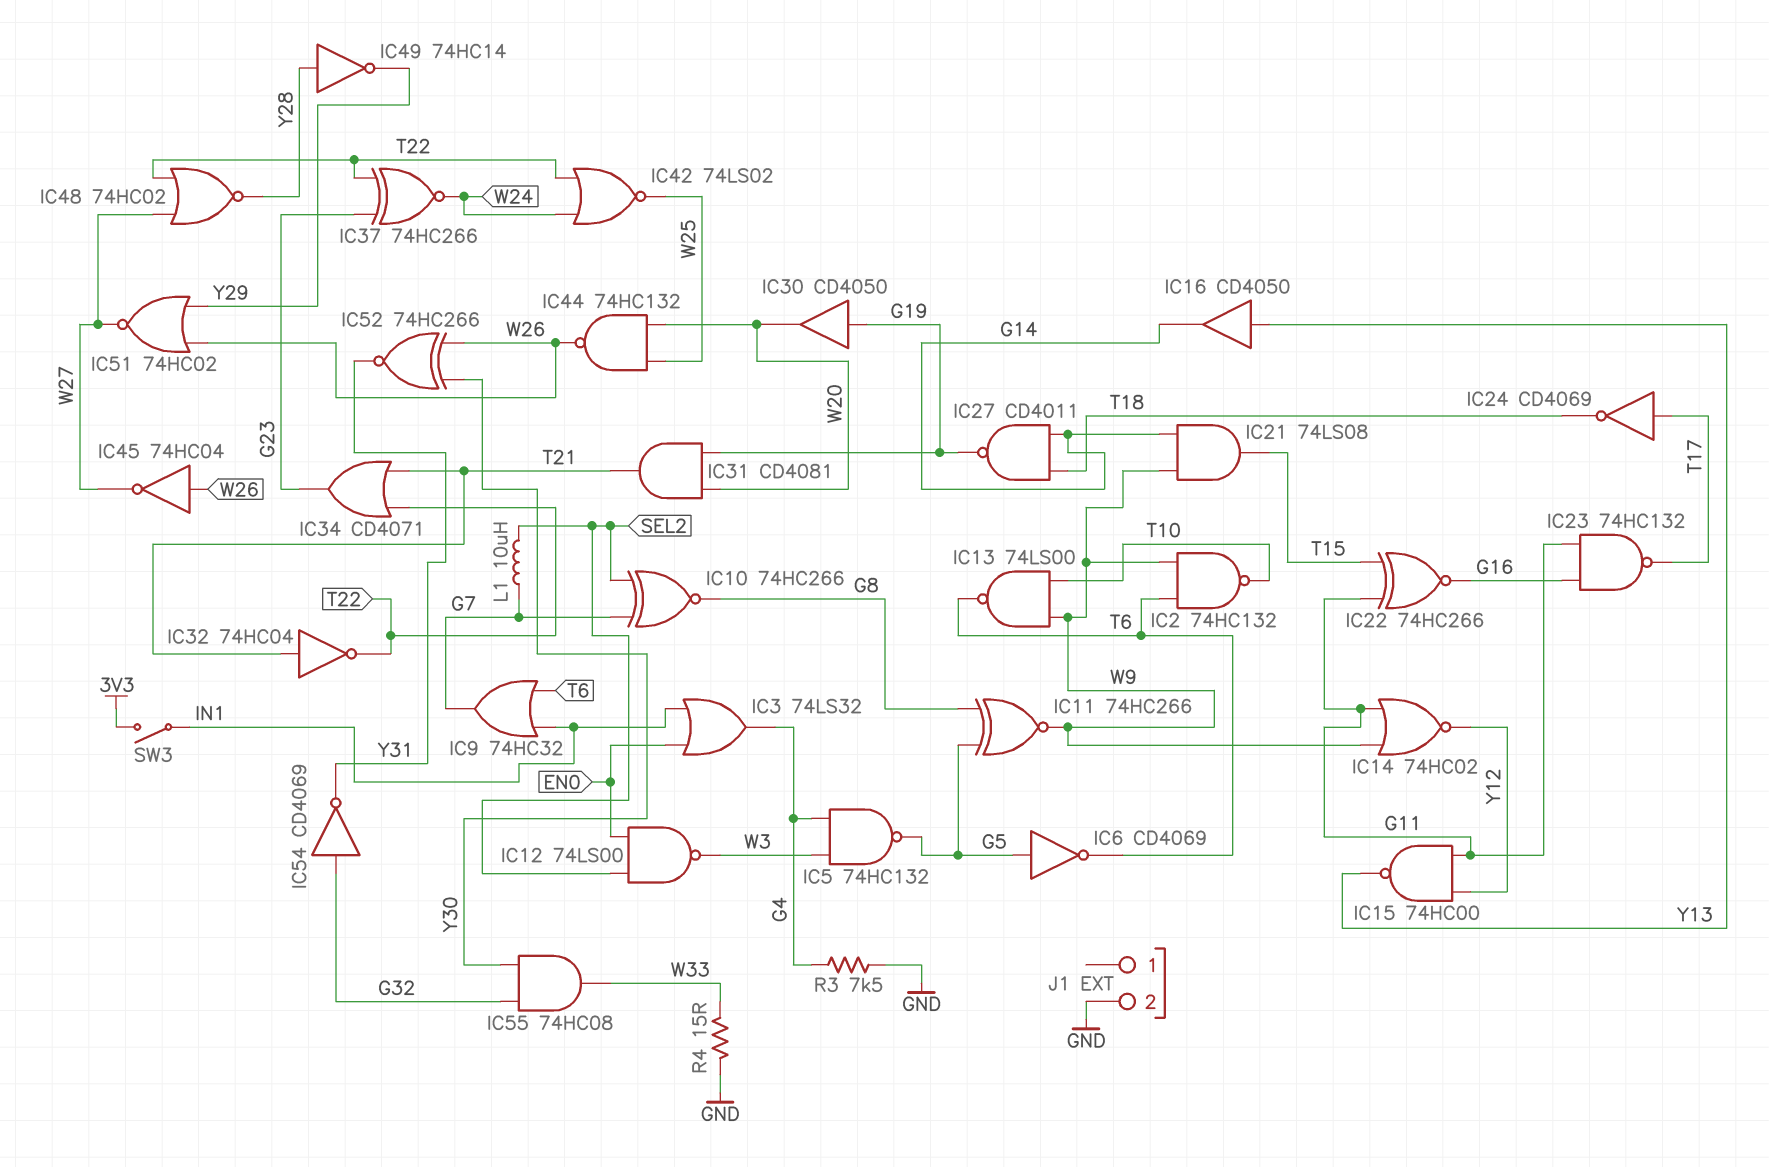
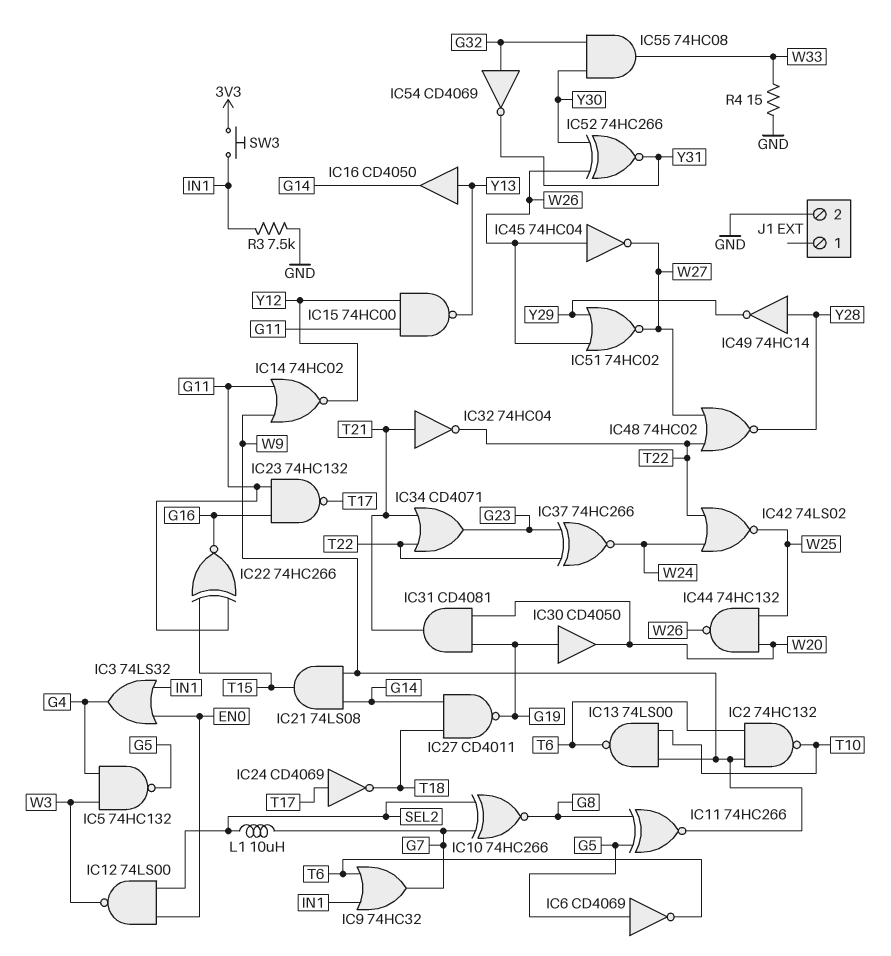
R3: 7.5k (G4, GND) -> 7.5k (GND, IN1)
SW3: switch (3V3, IN1) -> button (3V3, IN1)

